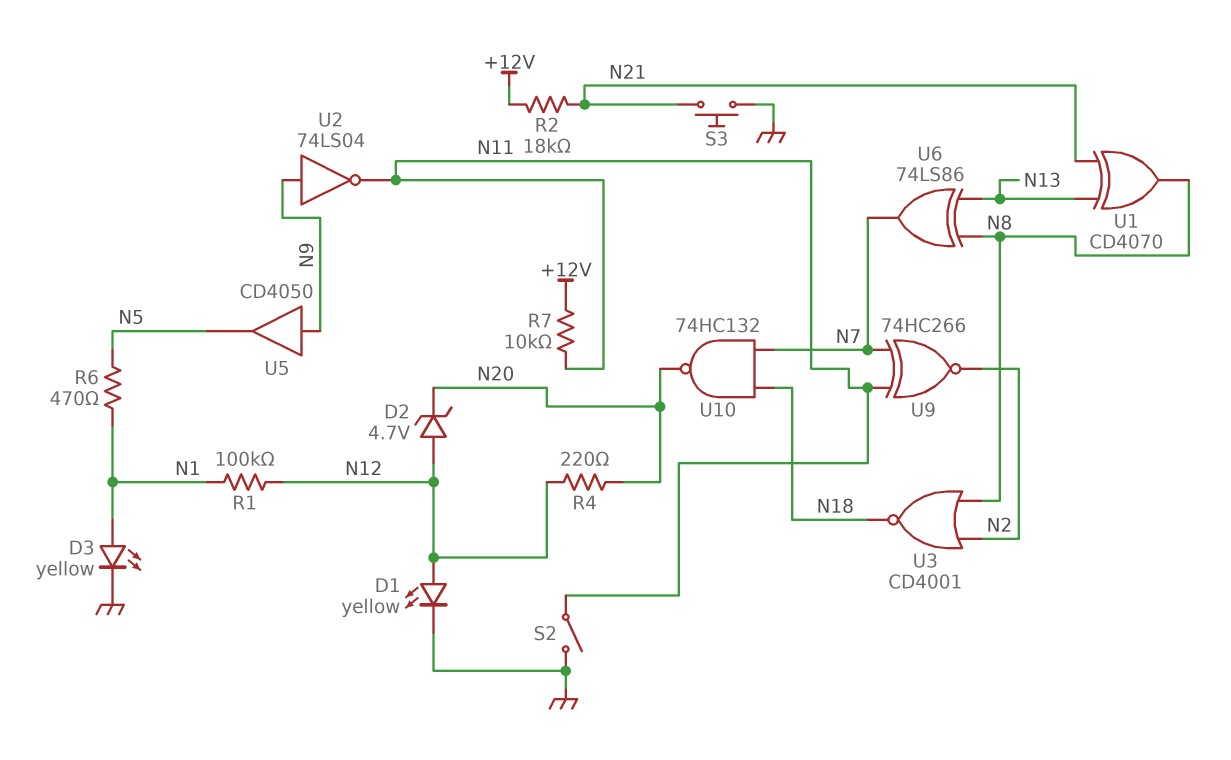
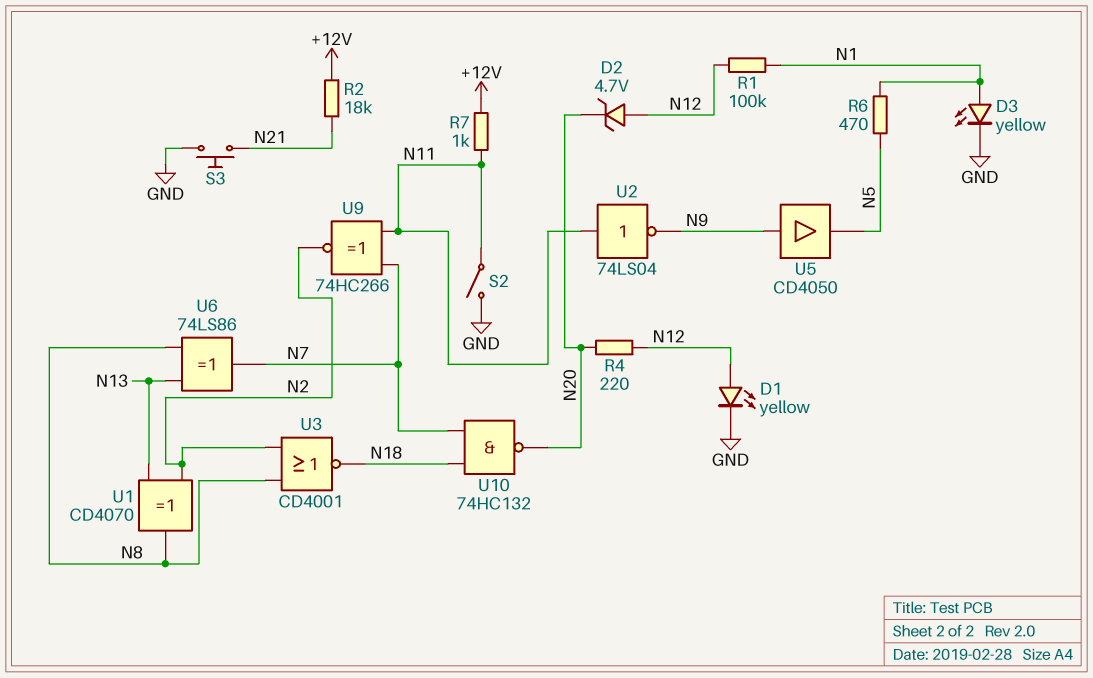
R7: 10k (+12V, N11) -> 1k (+12V, N11)
U1: XOR CD4070 (in N13, in N21, out N8) -> XOR CD4070 (in N2, in N13, out N8)
U2: NOT 74LS04 (in N9, out N11) -> NOT 74LS04 (in N11, out N9)

